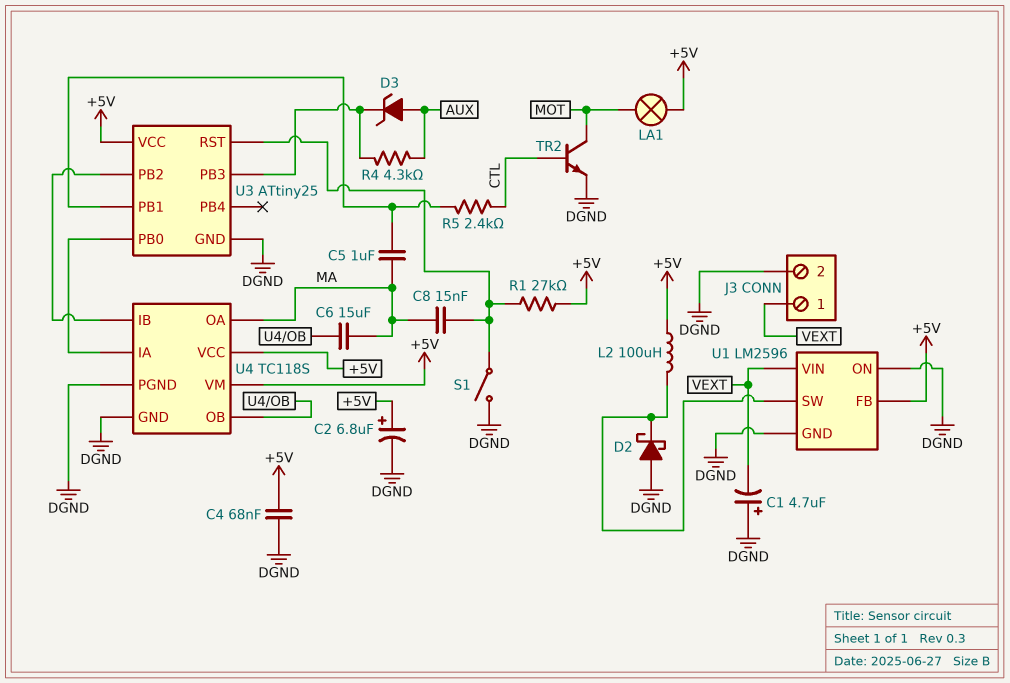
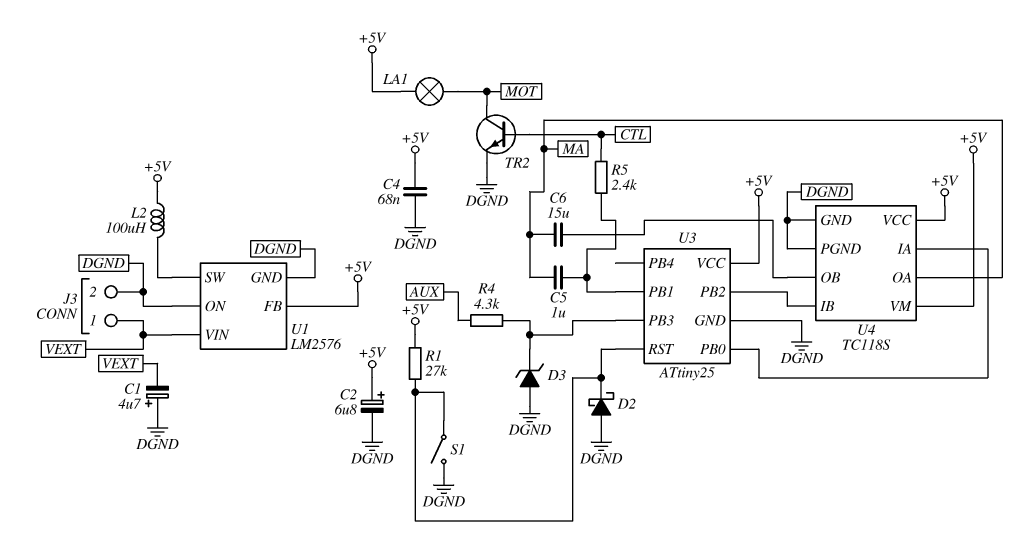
C8: 15nF (MA, U3/RST) -> none
D2: schottky (A DGND, K U1/SW) -> schottky (A DGND, K U3/RST)
D3: zener (A AUX, K U3/PB3) -> zener (A DGND, K U3/PB3)
U1: LM2596 -> LM2576

